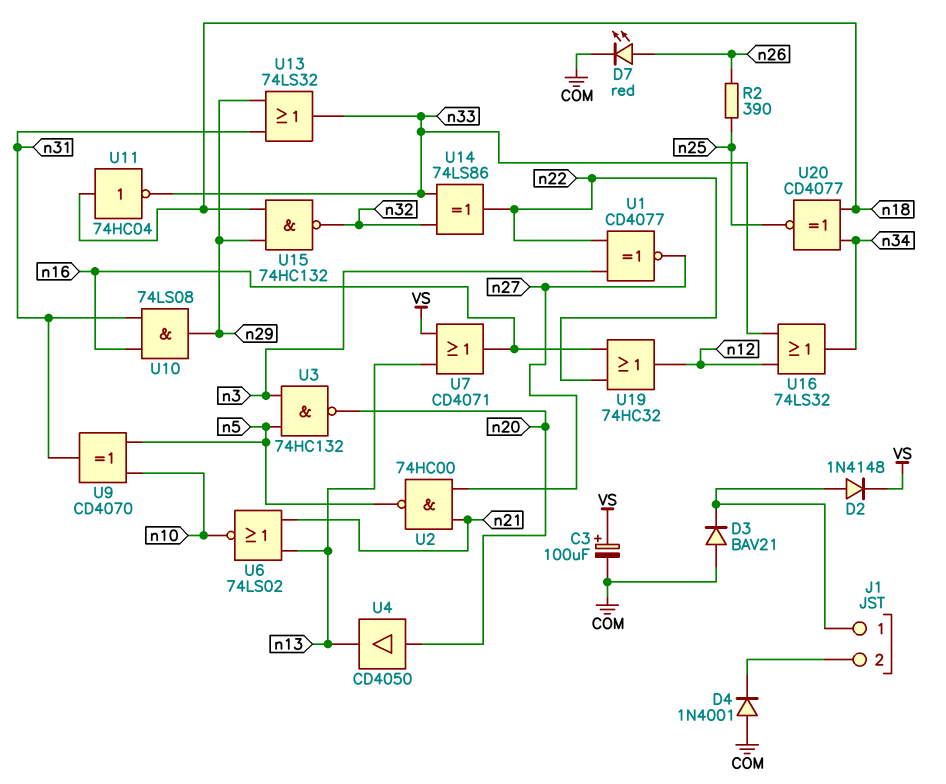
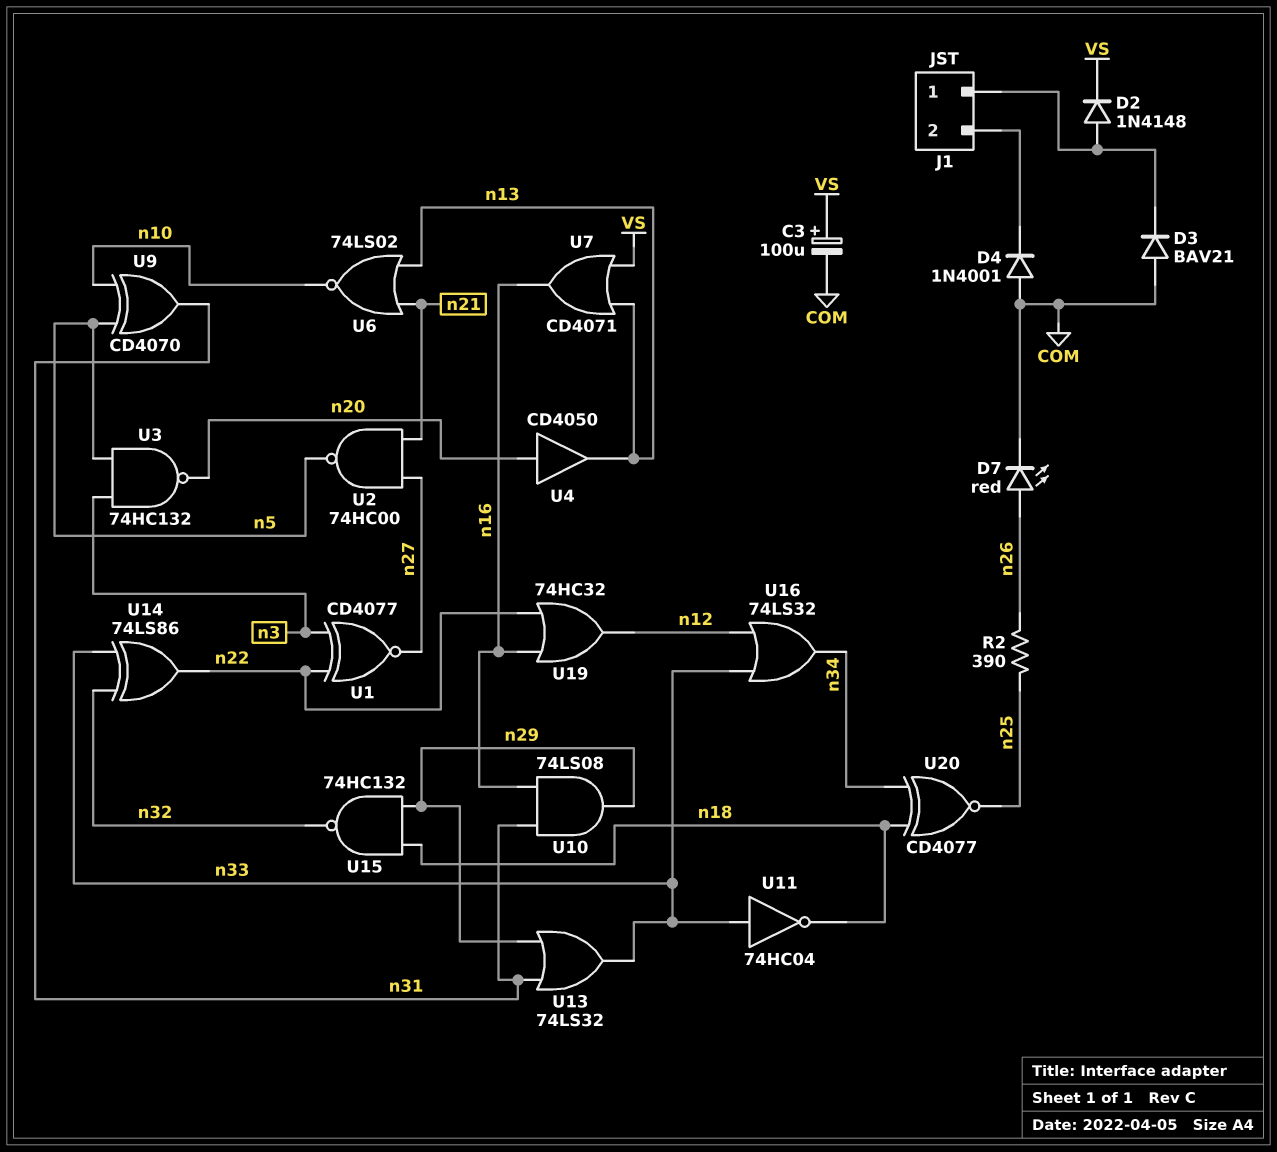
U11: NOT 74HC04 (in n18, out n33) -> NOT 74HC04 (in n33, out n18)

